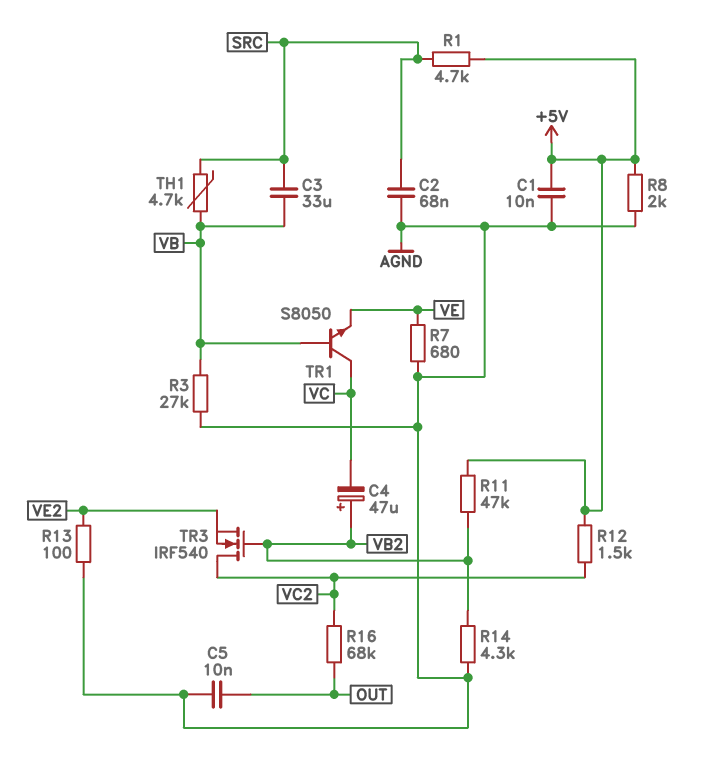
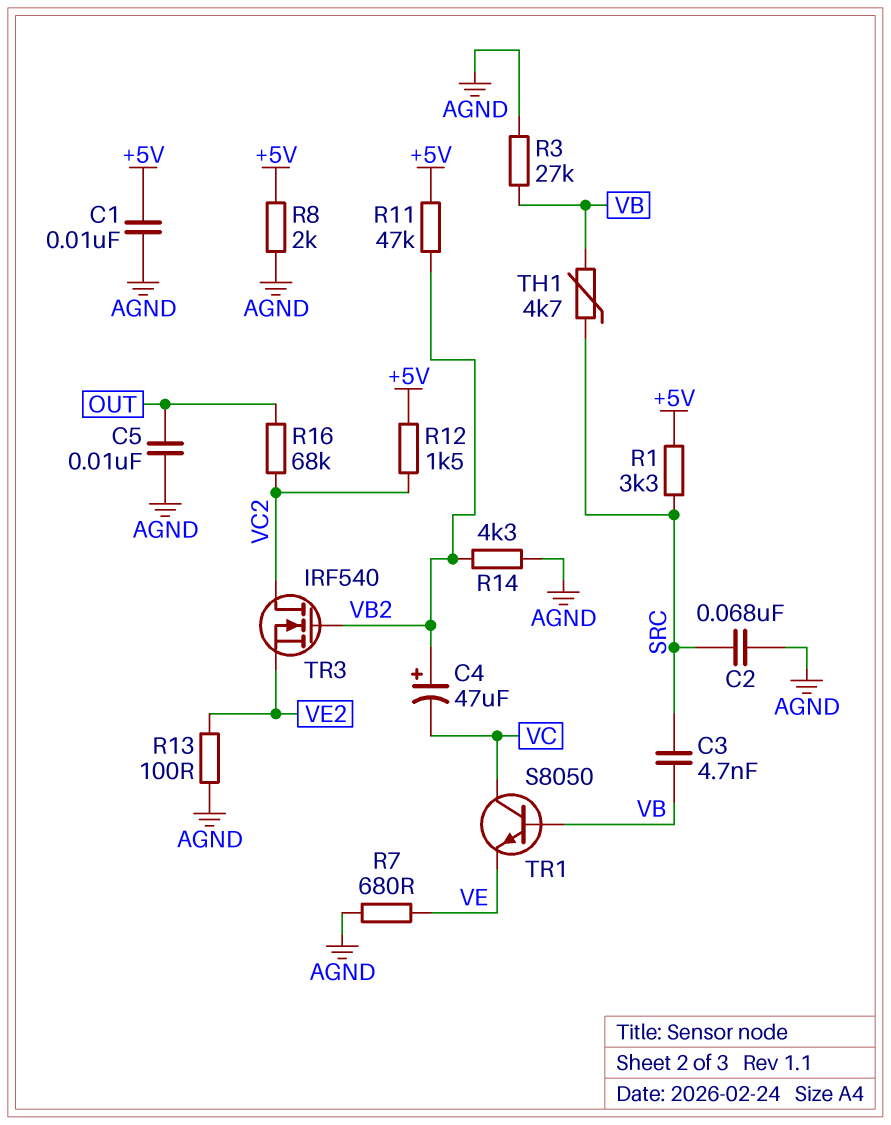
C3: 33uF (SRC, VB) -> 4.7nF (SRC, VB)
R1: 4.7k (+5V, SRC) -> 3.3k (+5V, SRC)

